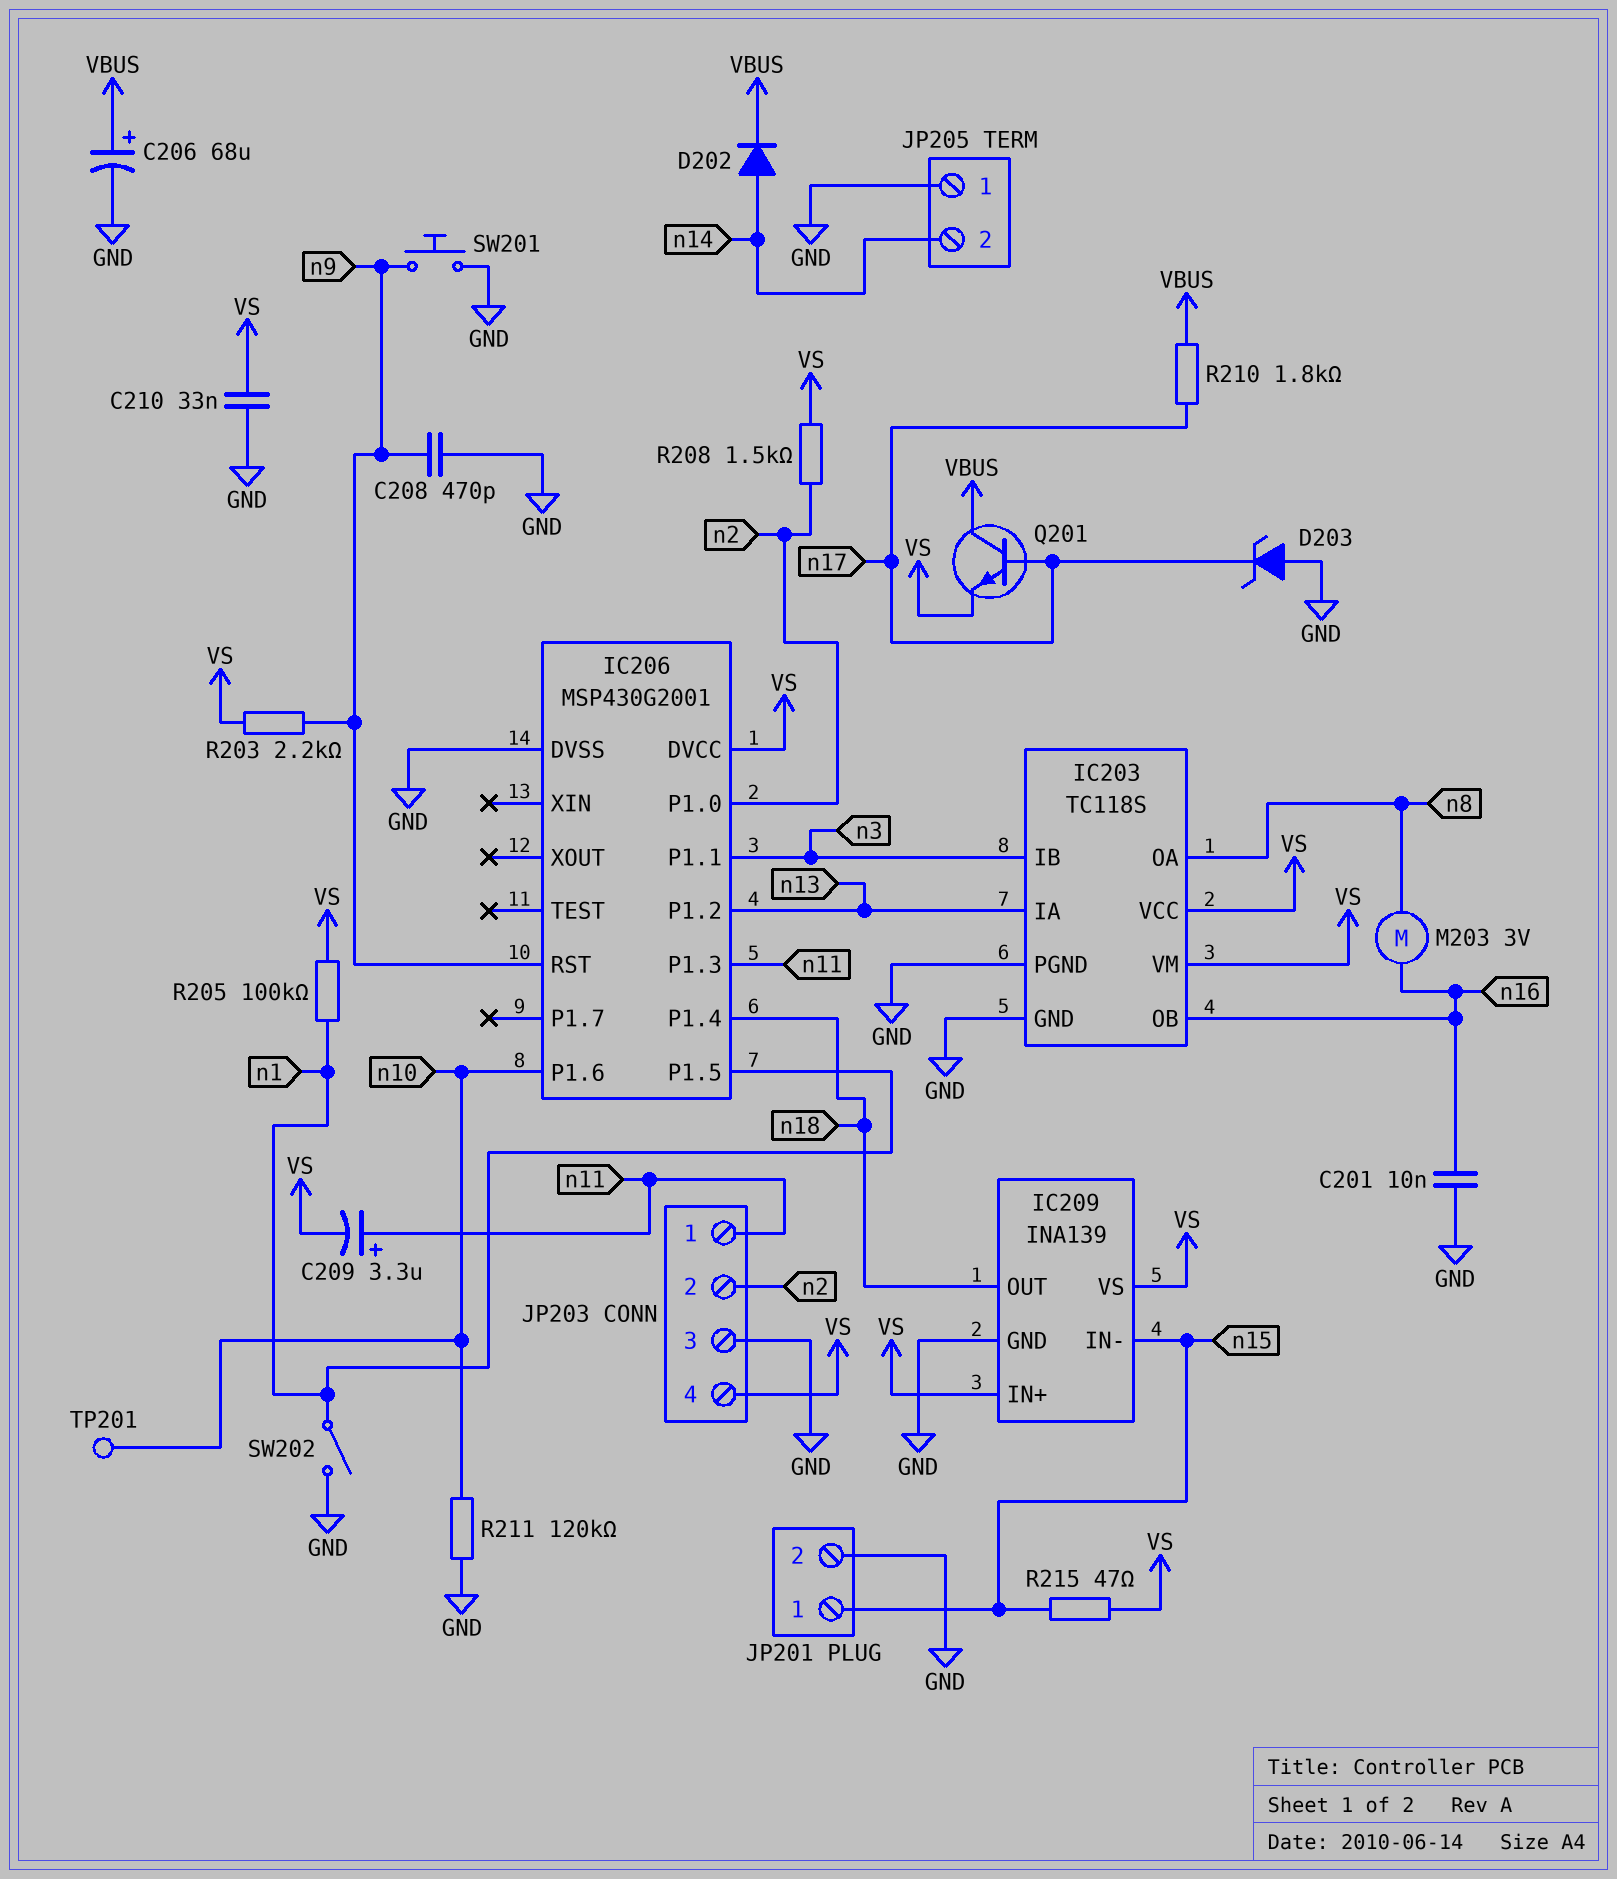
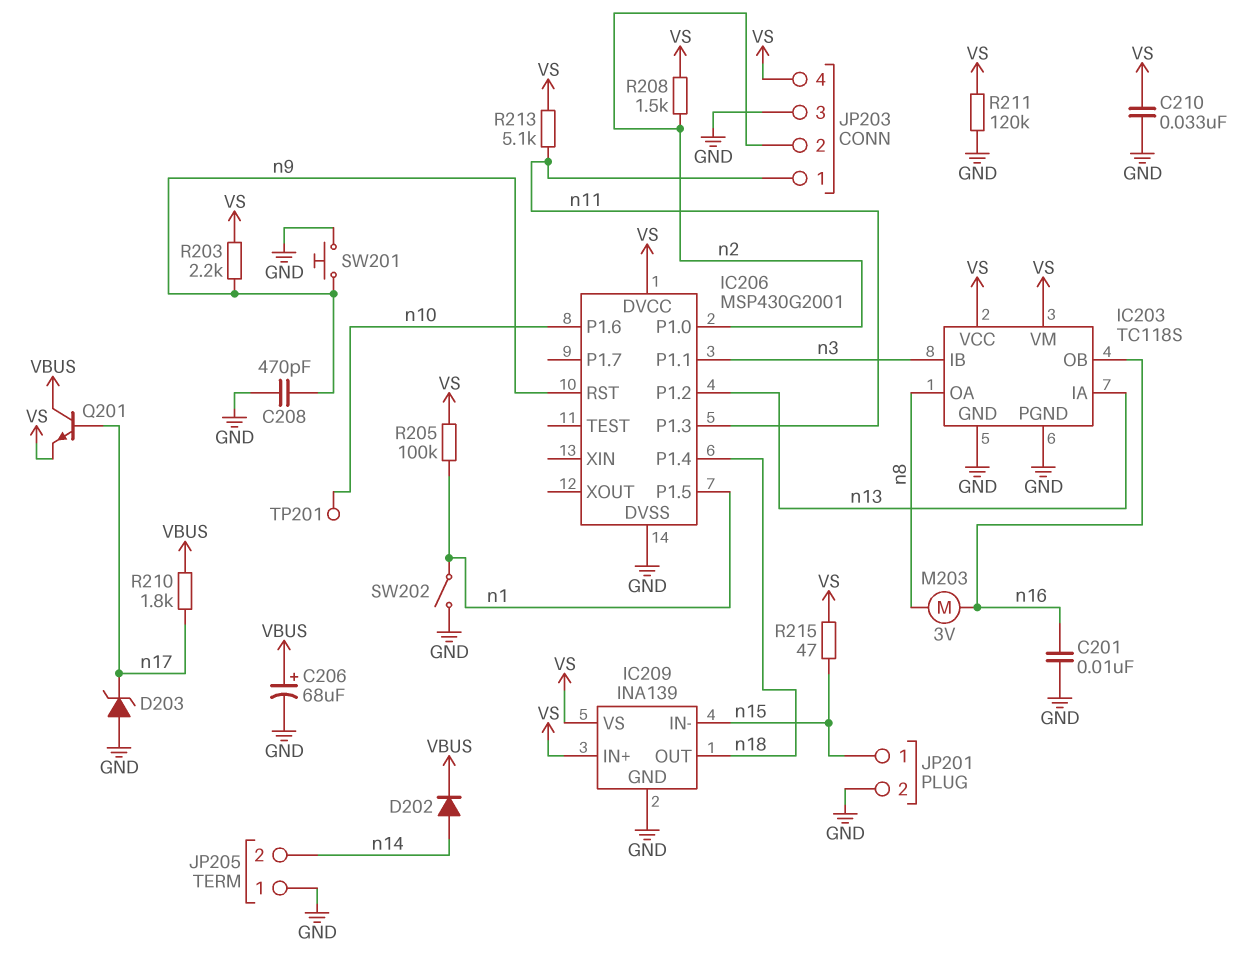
C209: 3.3uF (plus n11, minus VS) -> none
R211: 120k (GND, n10) -> 120k (GND, VS)
R213: none -> 5.1k (VS, n11)

